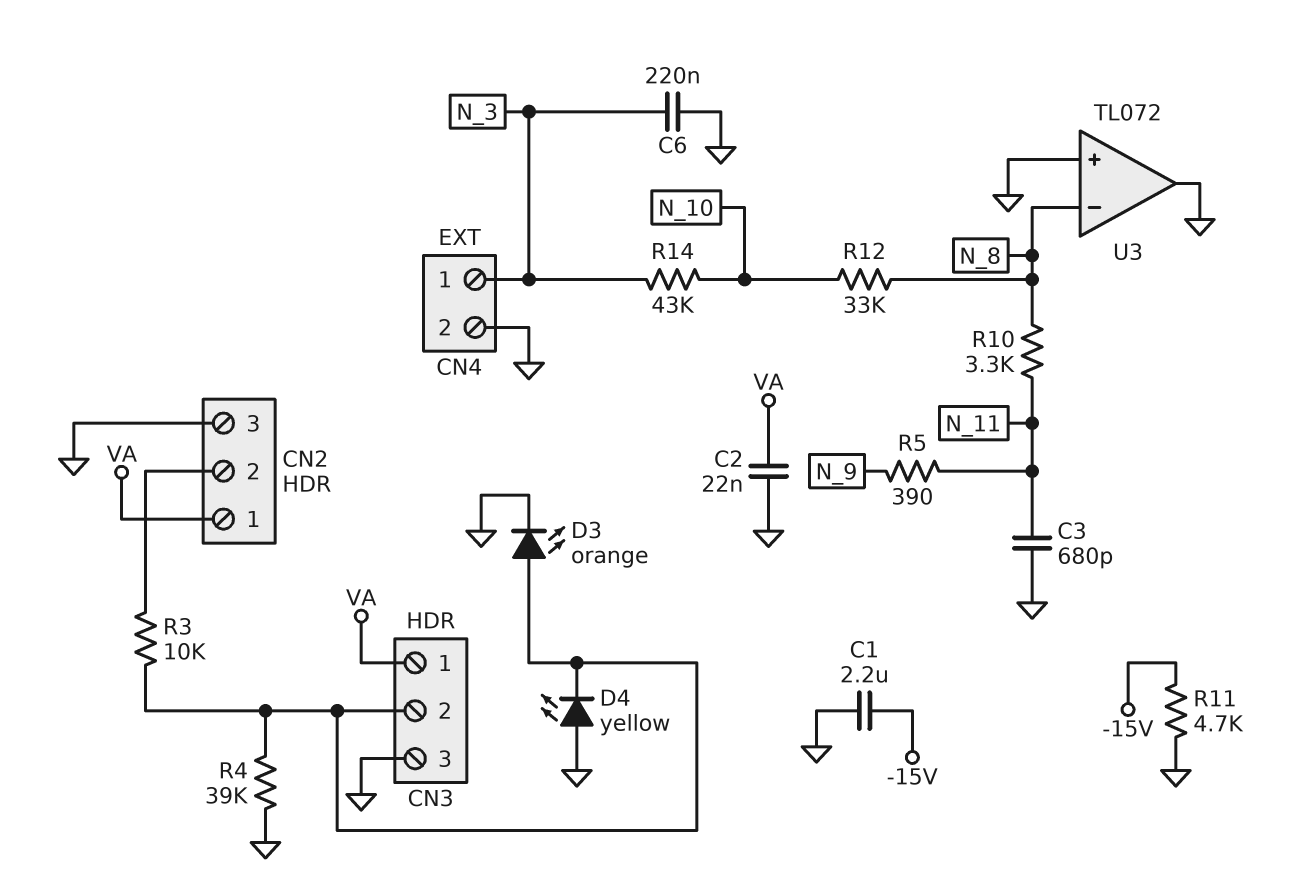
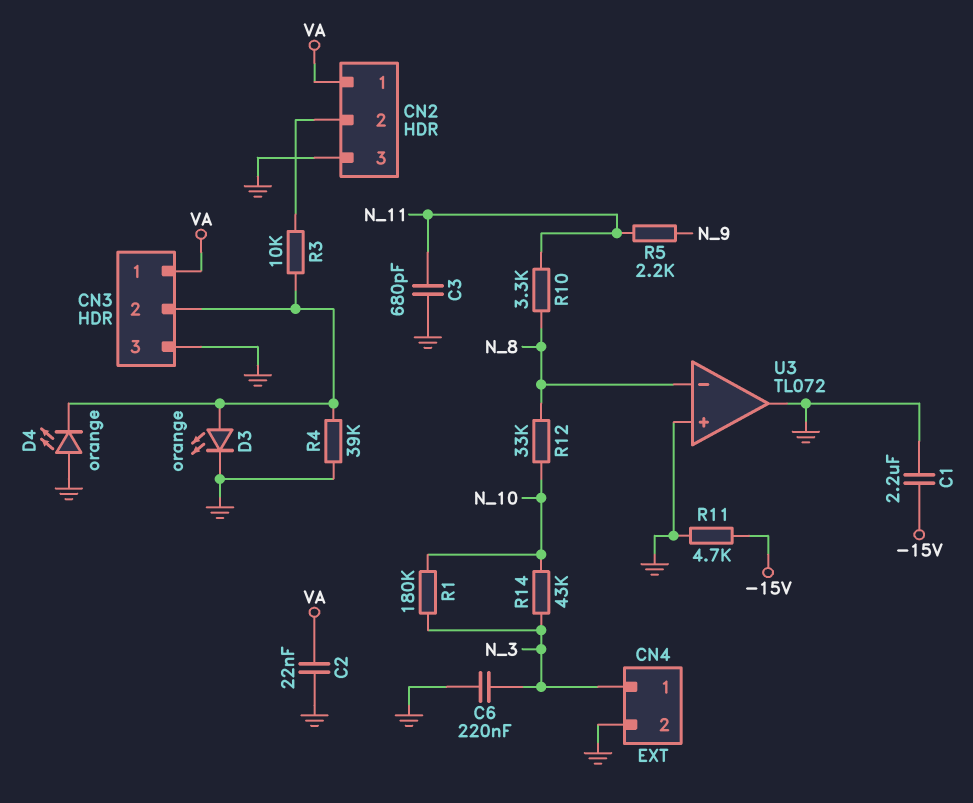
D4: LED yellow (A GND, K CN3/2) -> LED orange (A GND, K CN3/2)
R1: none -> 180k (N_3, N_10)
R5: 390 (N_9, N_11) -> 2.2k (N_9, N_11)

